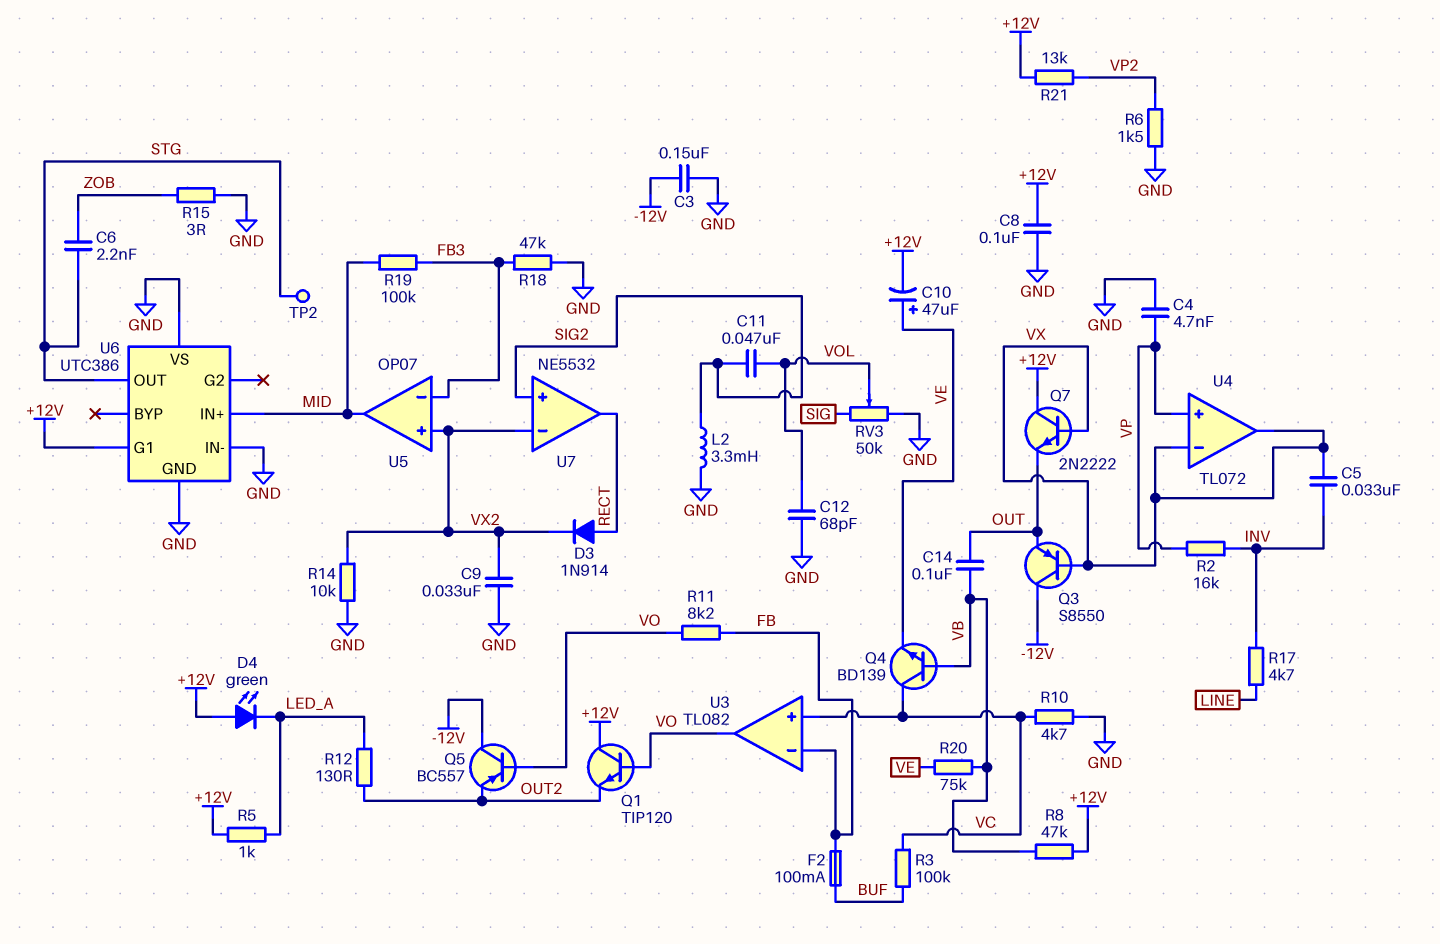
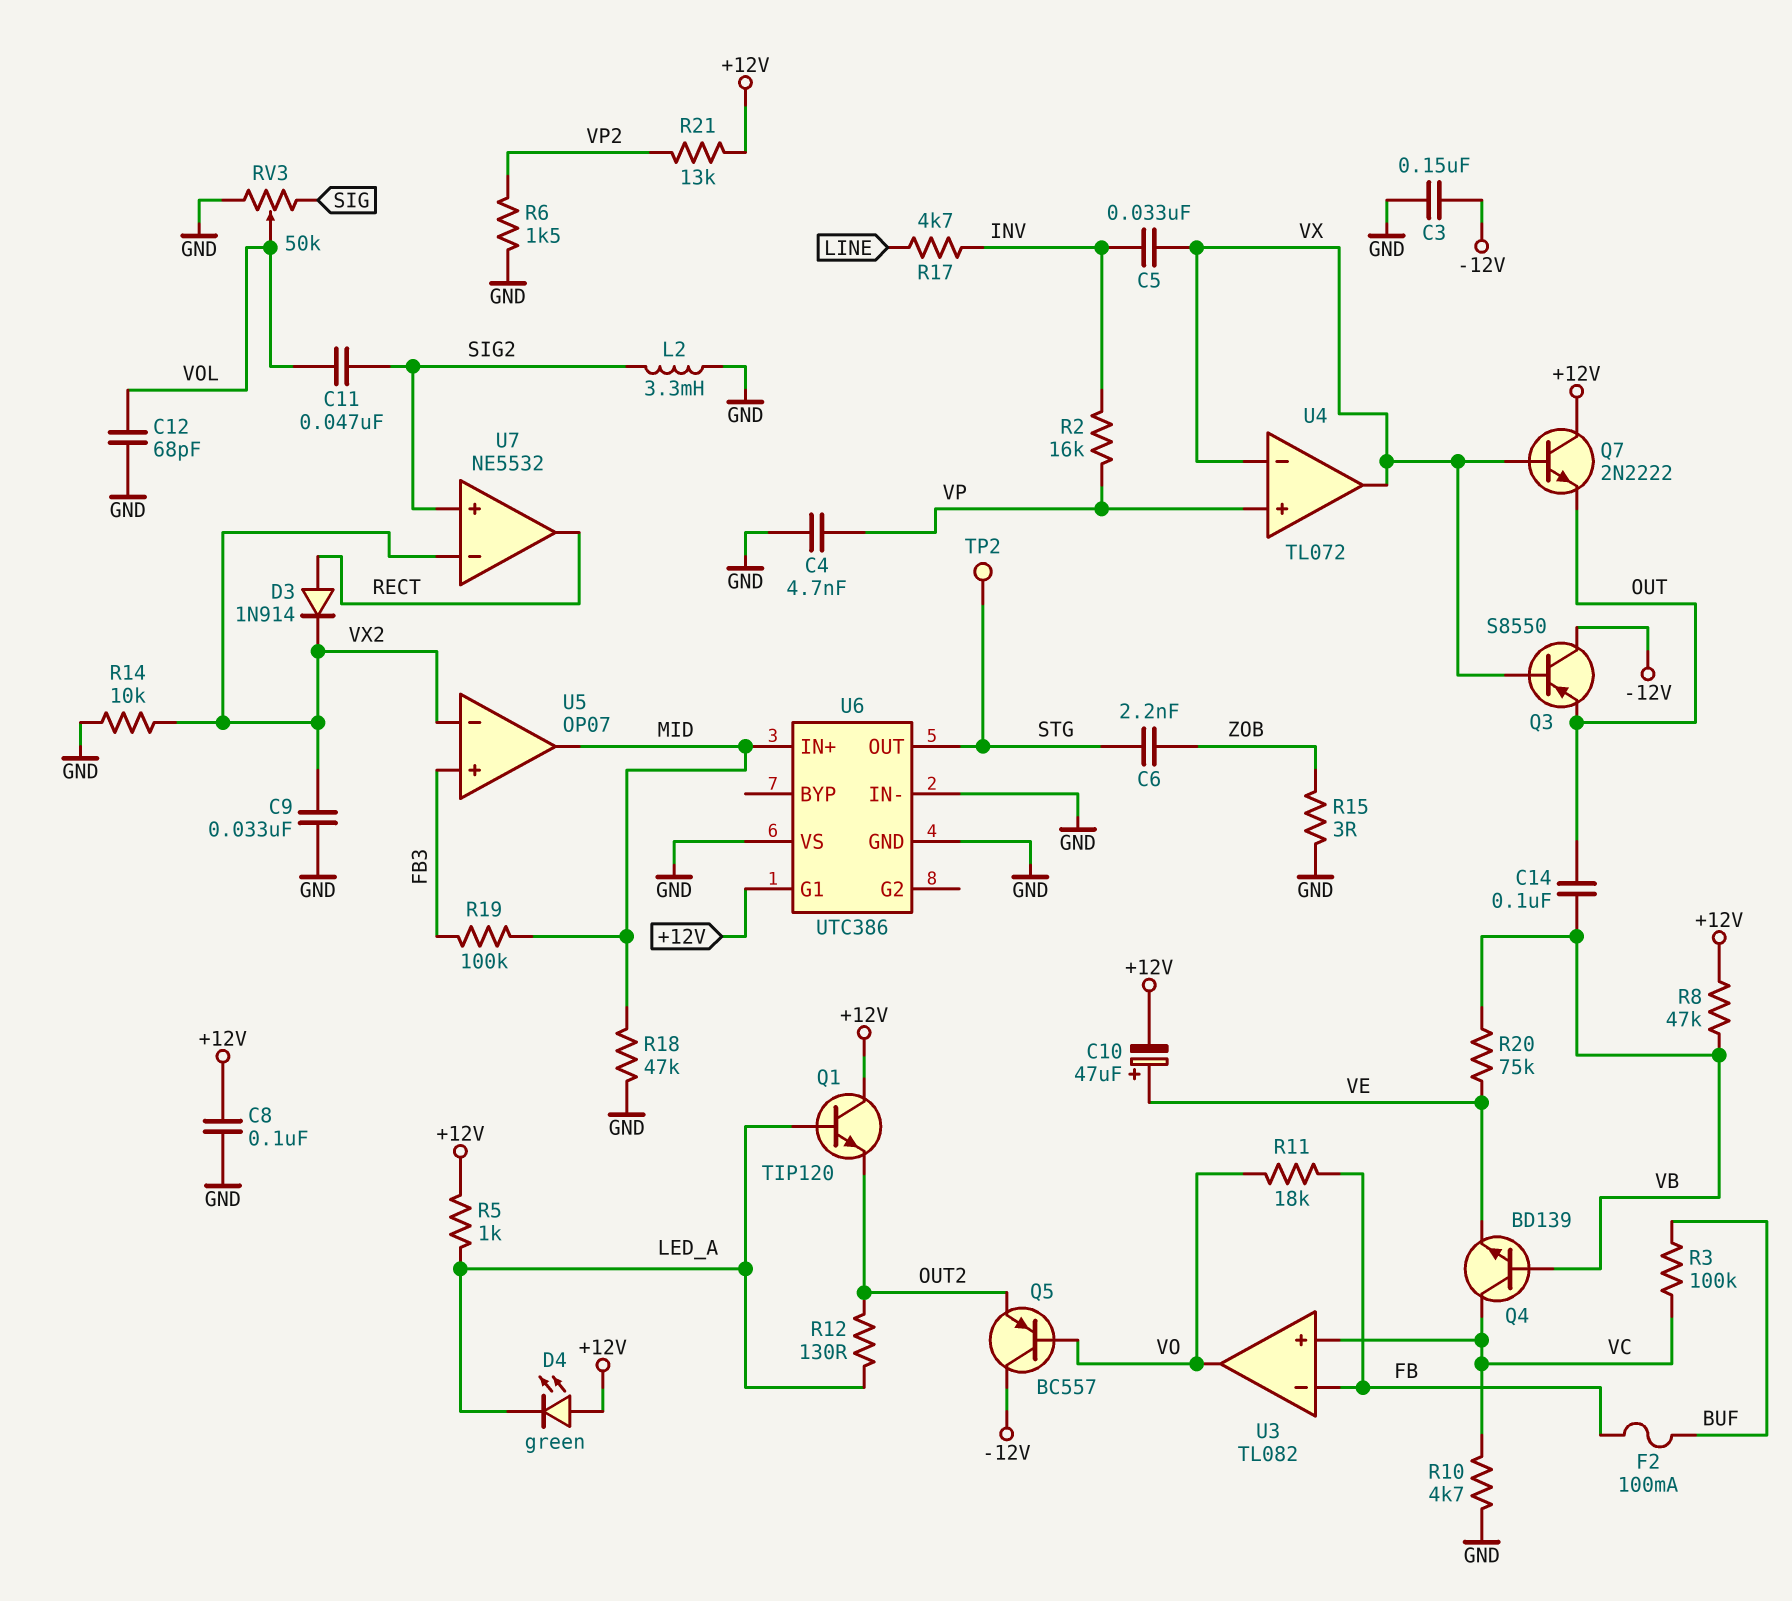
Q1: NPN TIP120 (B VO, C +12V, E OUT2) -> NPN TIP120 (B LED_A, C +12V, E OUT2)
R11: 8.2k (FB, VO) -> 18k (FB, VO)
R18: 47k (FB3, GND) -> 47k (GND, MID)
U5 pin in+: VX2 -> FB3
U5 pin in-: FB3 -> VX2

